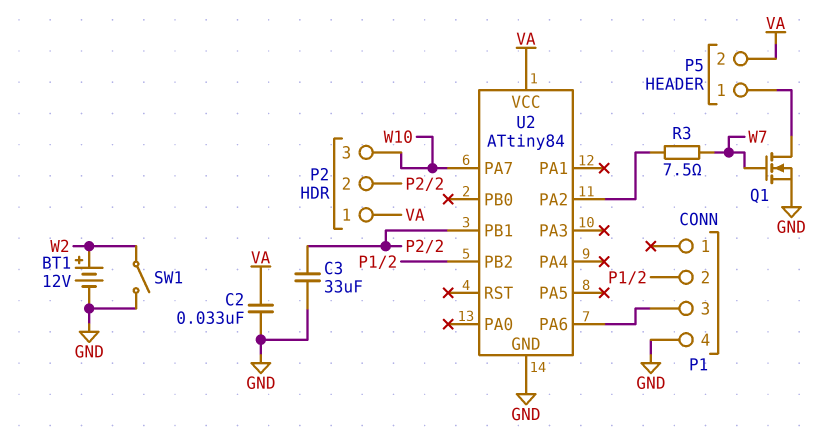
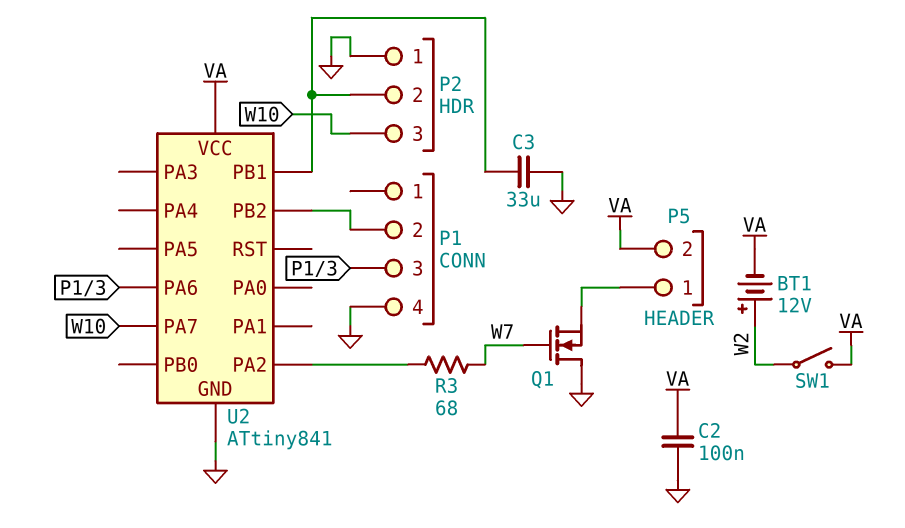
BT1: 12V (plus W2, minus GND) -> 12V (plus W2, minus VA)
C2: 33nF (GND, VA) -> 100nF (GND, VA)
P2 pin 1: VA -> GND
Q1: NMOS (G W7, D P5/1, S GND) -> NMOS (G W7, D GND, S P5/1)
R3: 7.5 (U2/PA2, W7) -> 68 (U2/PA2, W7)
SW1: switch (GND, W2) -> switch (VA, W2)
U2: ATtiny84 -> ATtiny841

